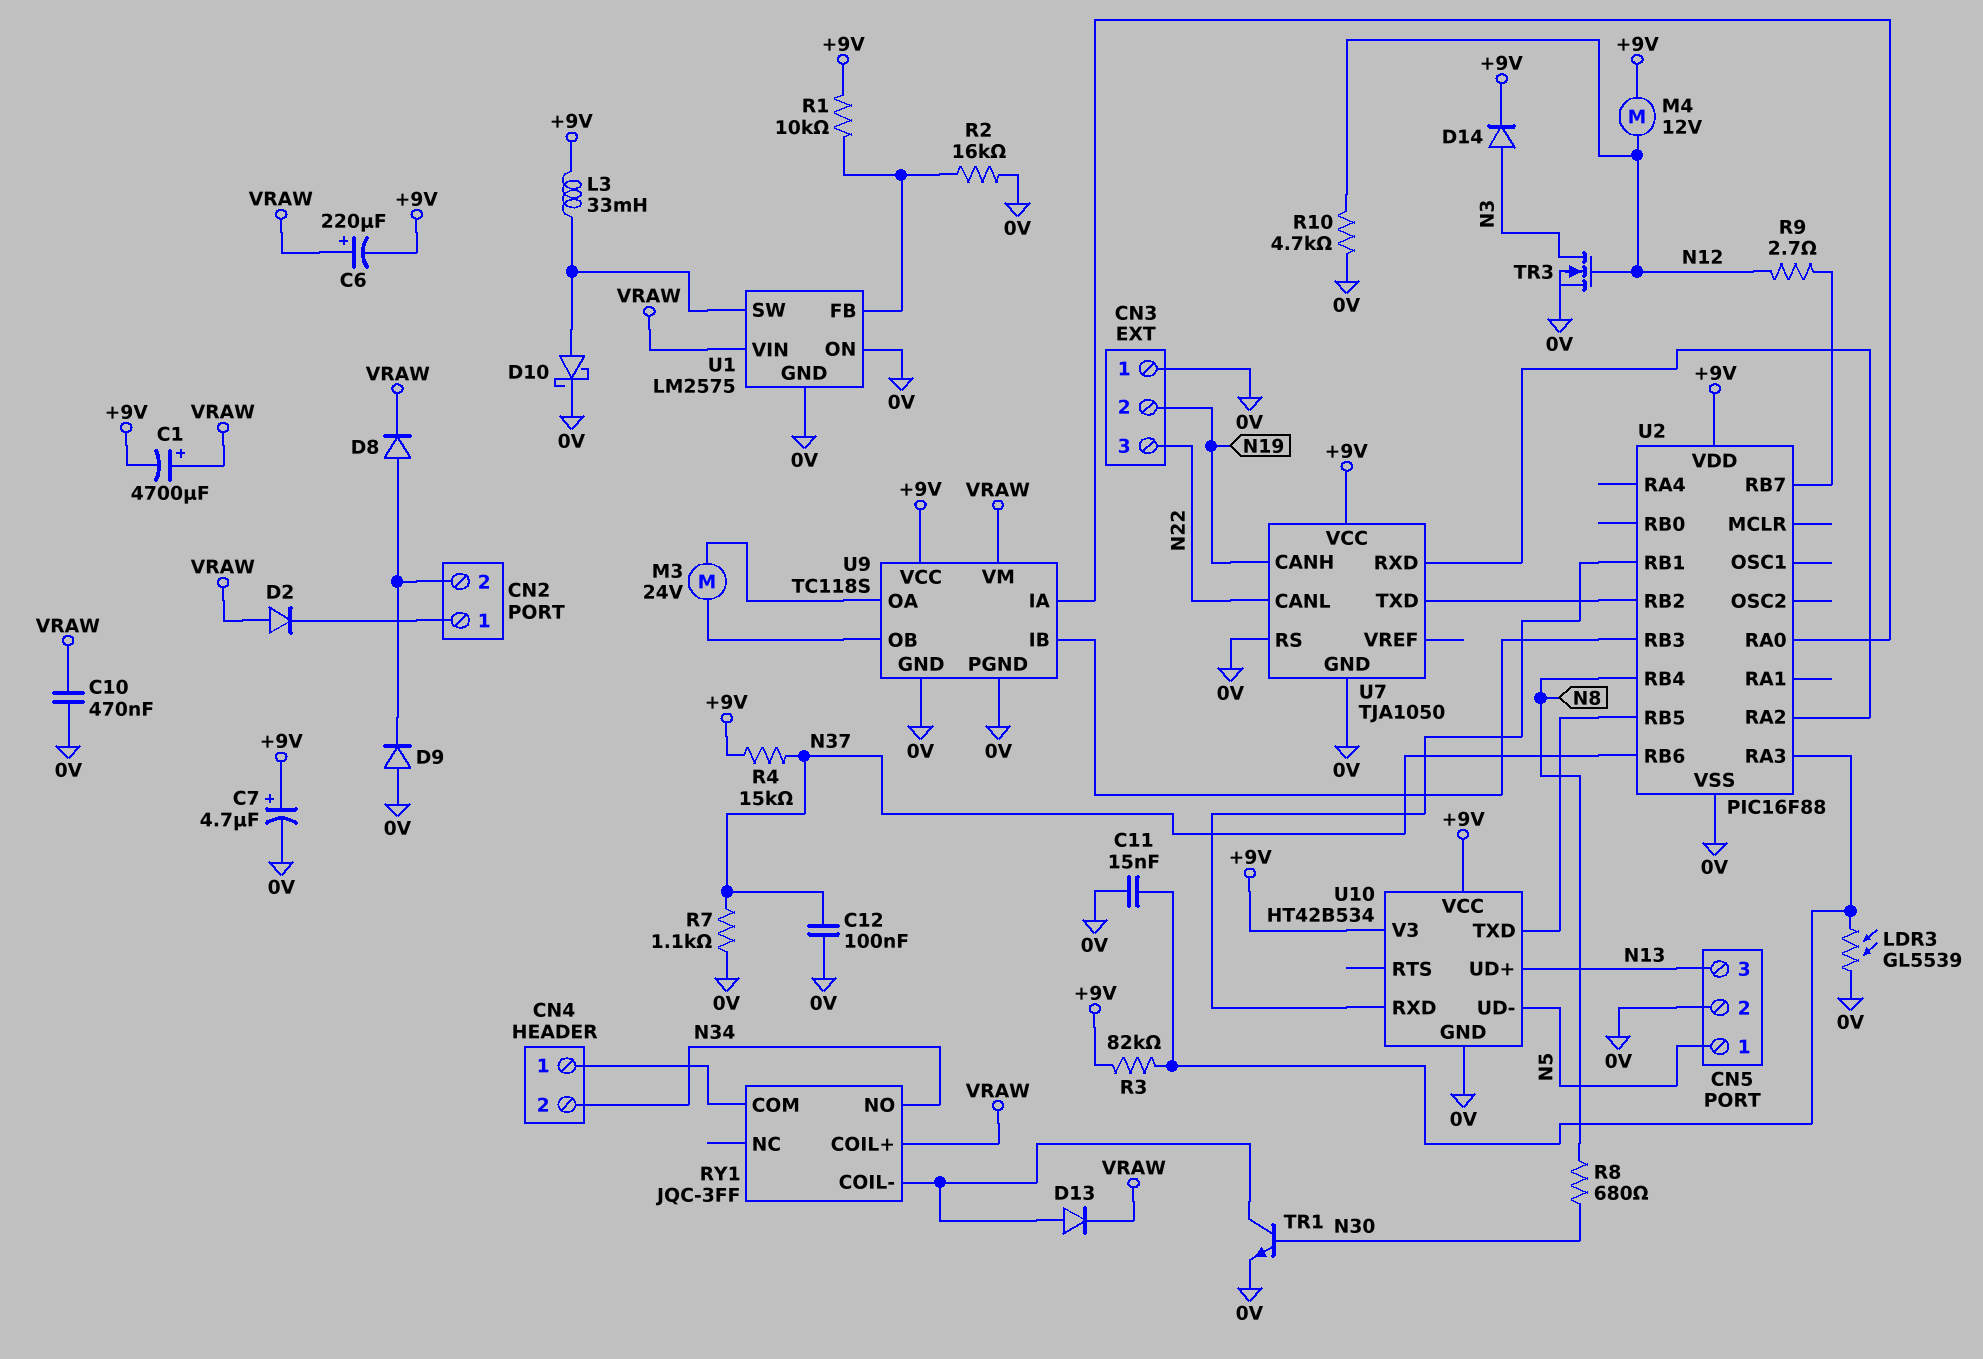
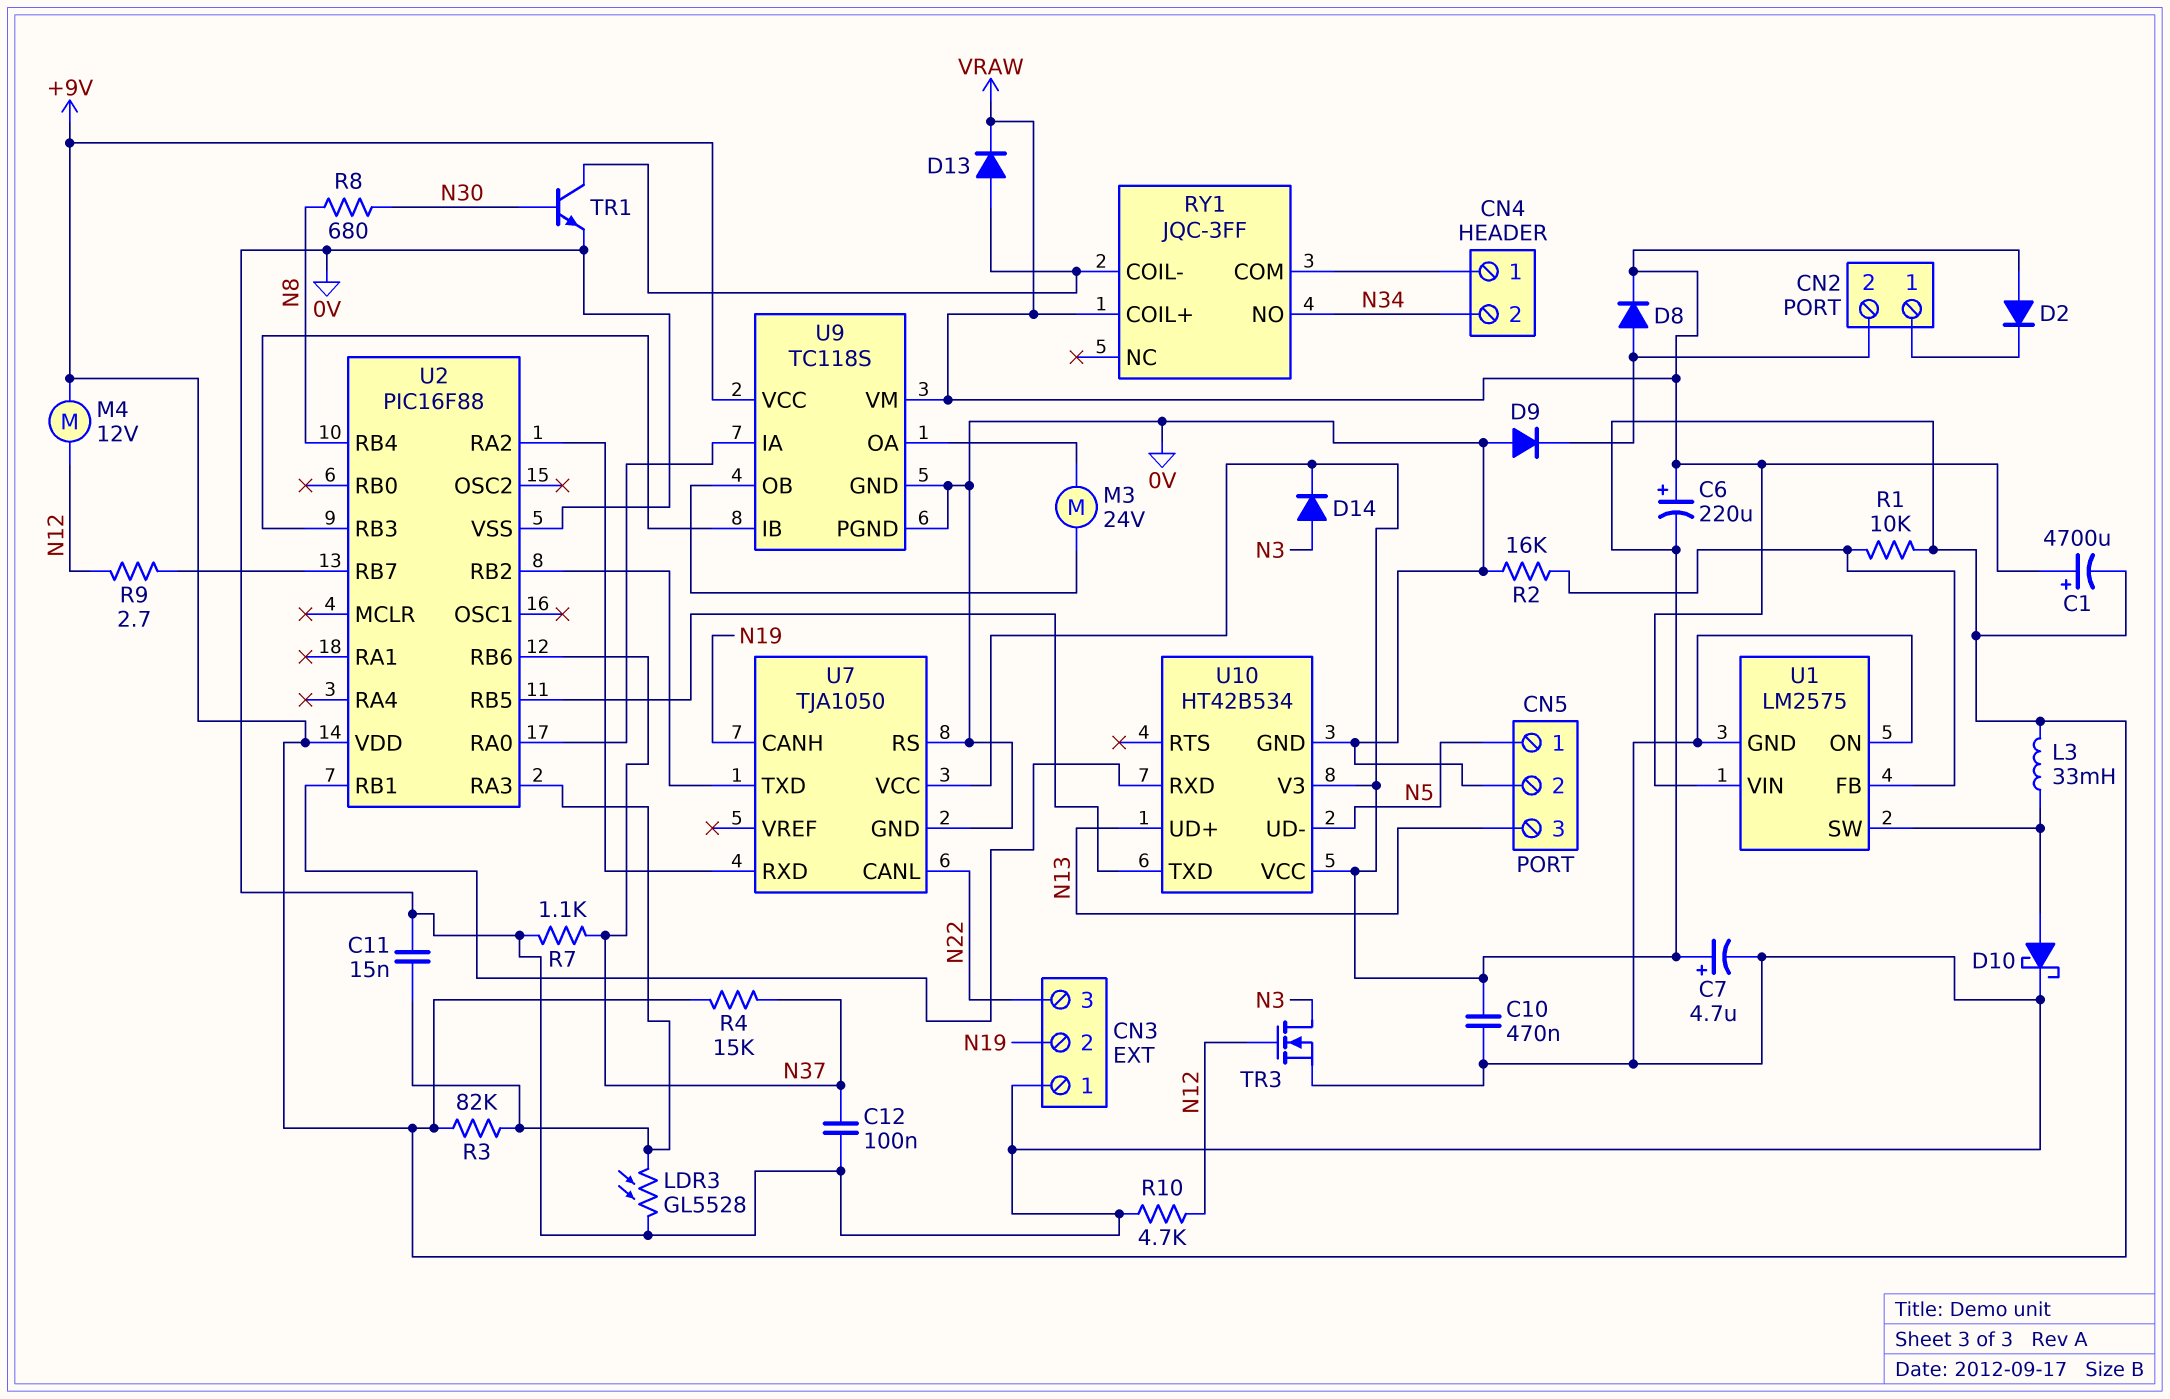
C10: 470nF (0V, VRAW) -> 470nF (+9V, 0V)
LDR3: GL5539 (0V, U2/RA3) -> GL5528 (0V, U2/RA3)

